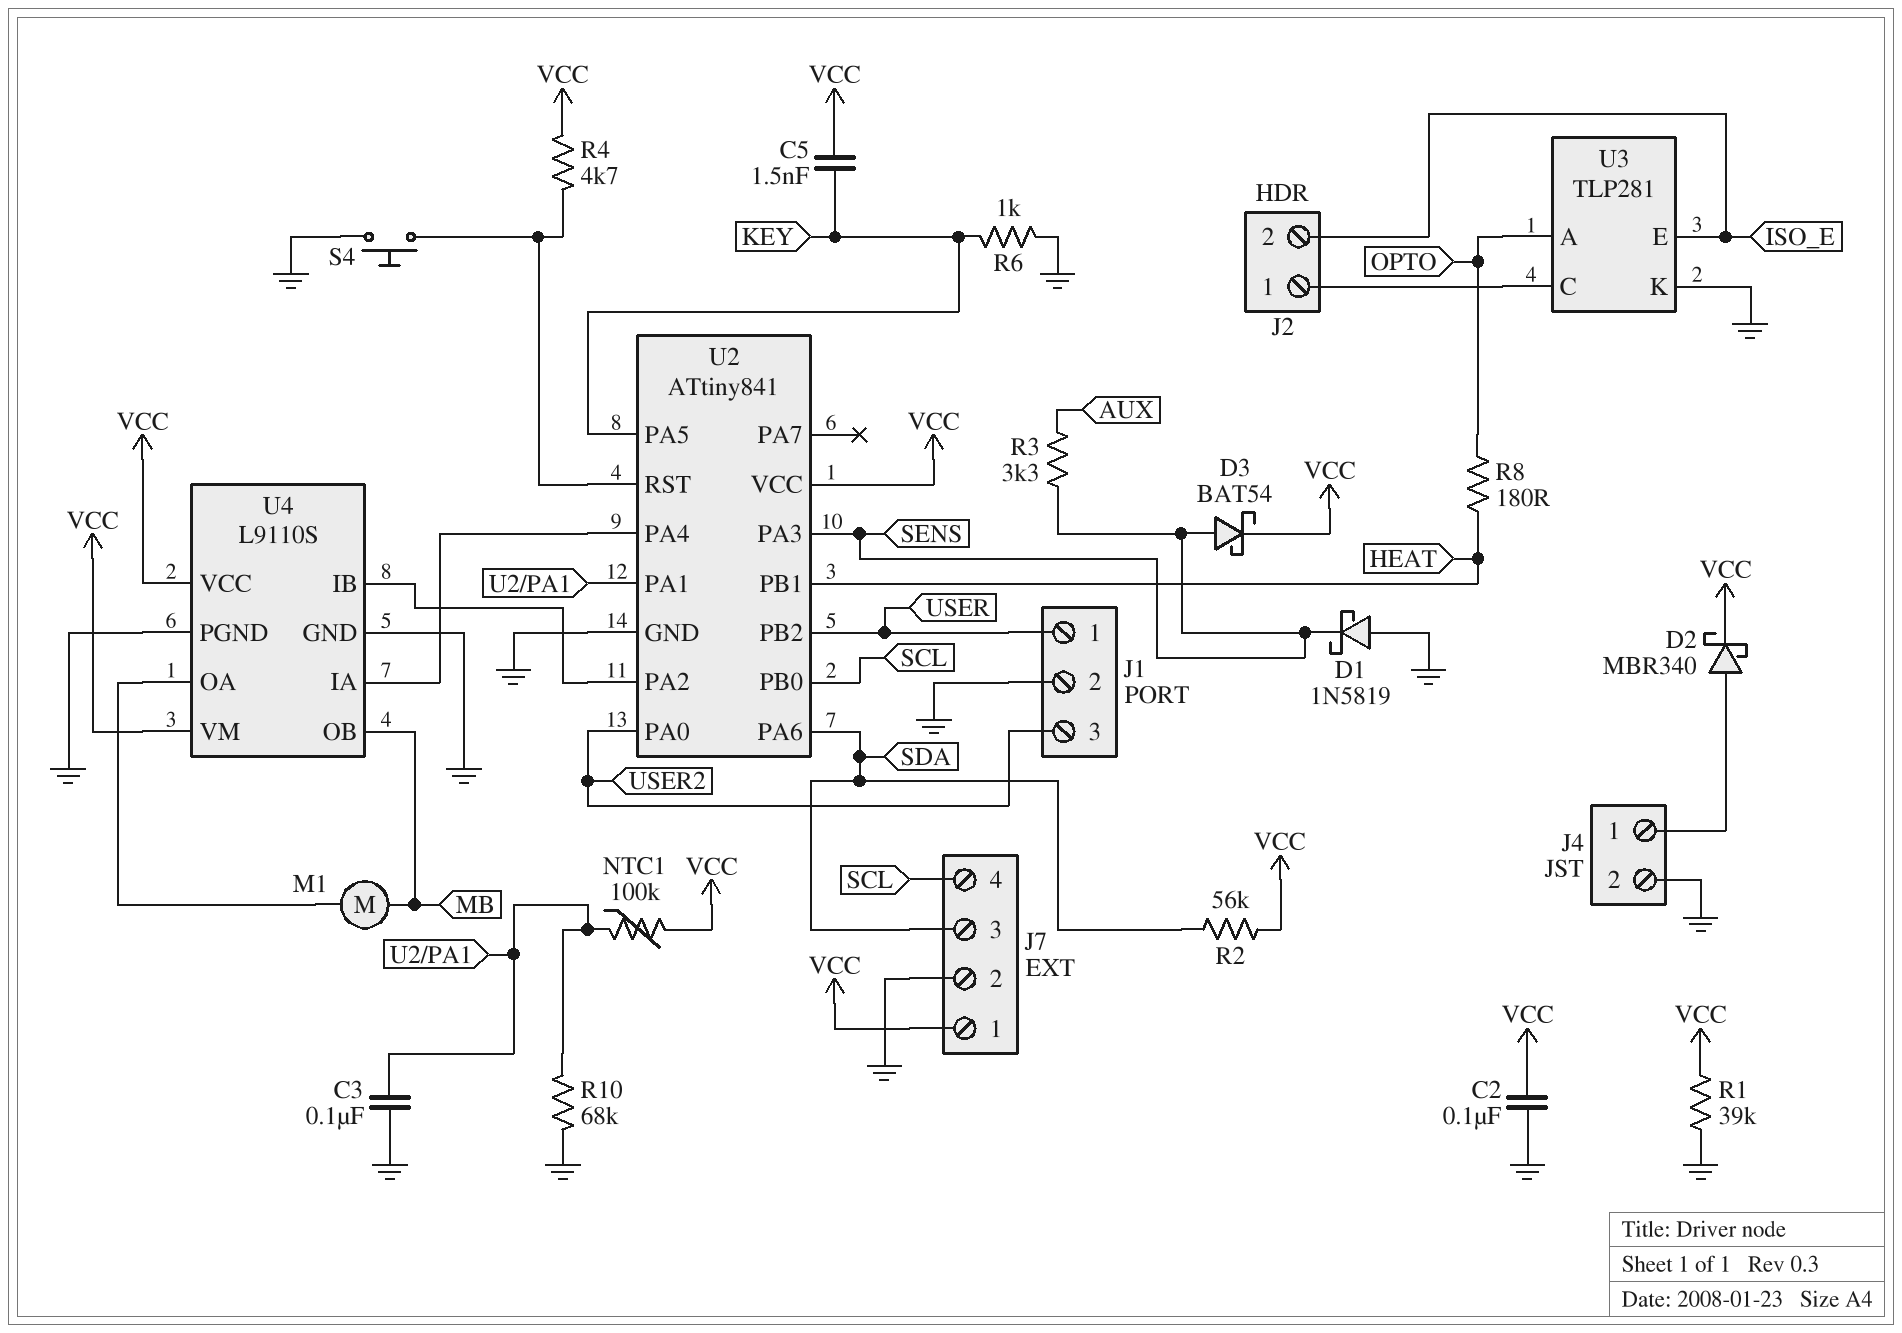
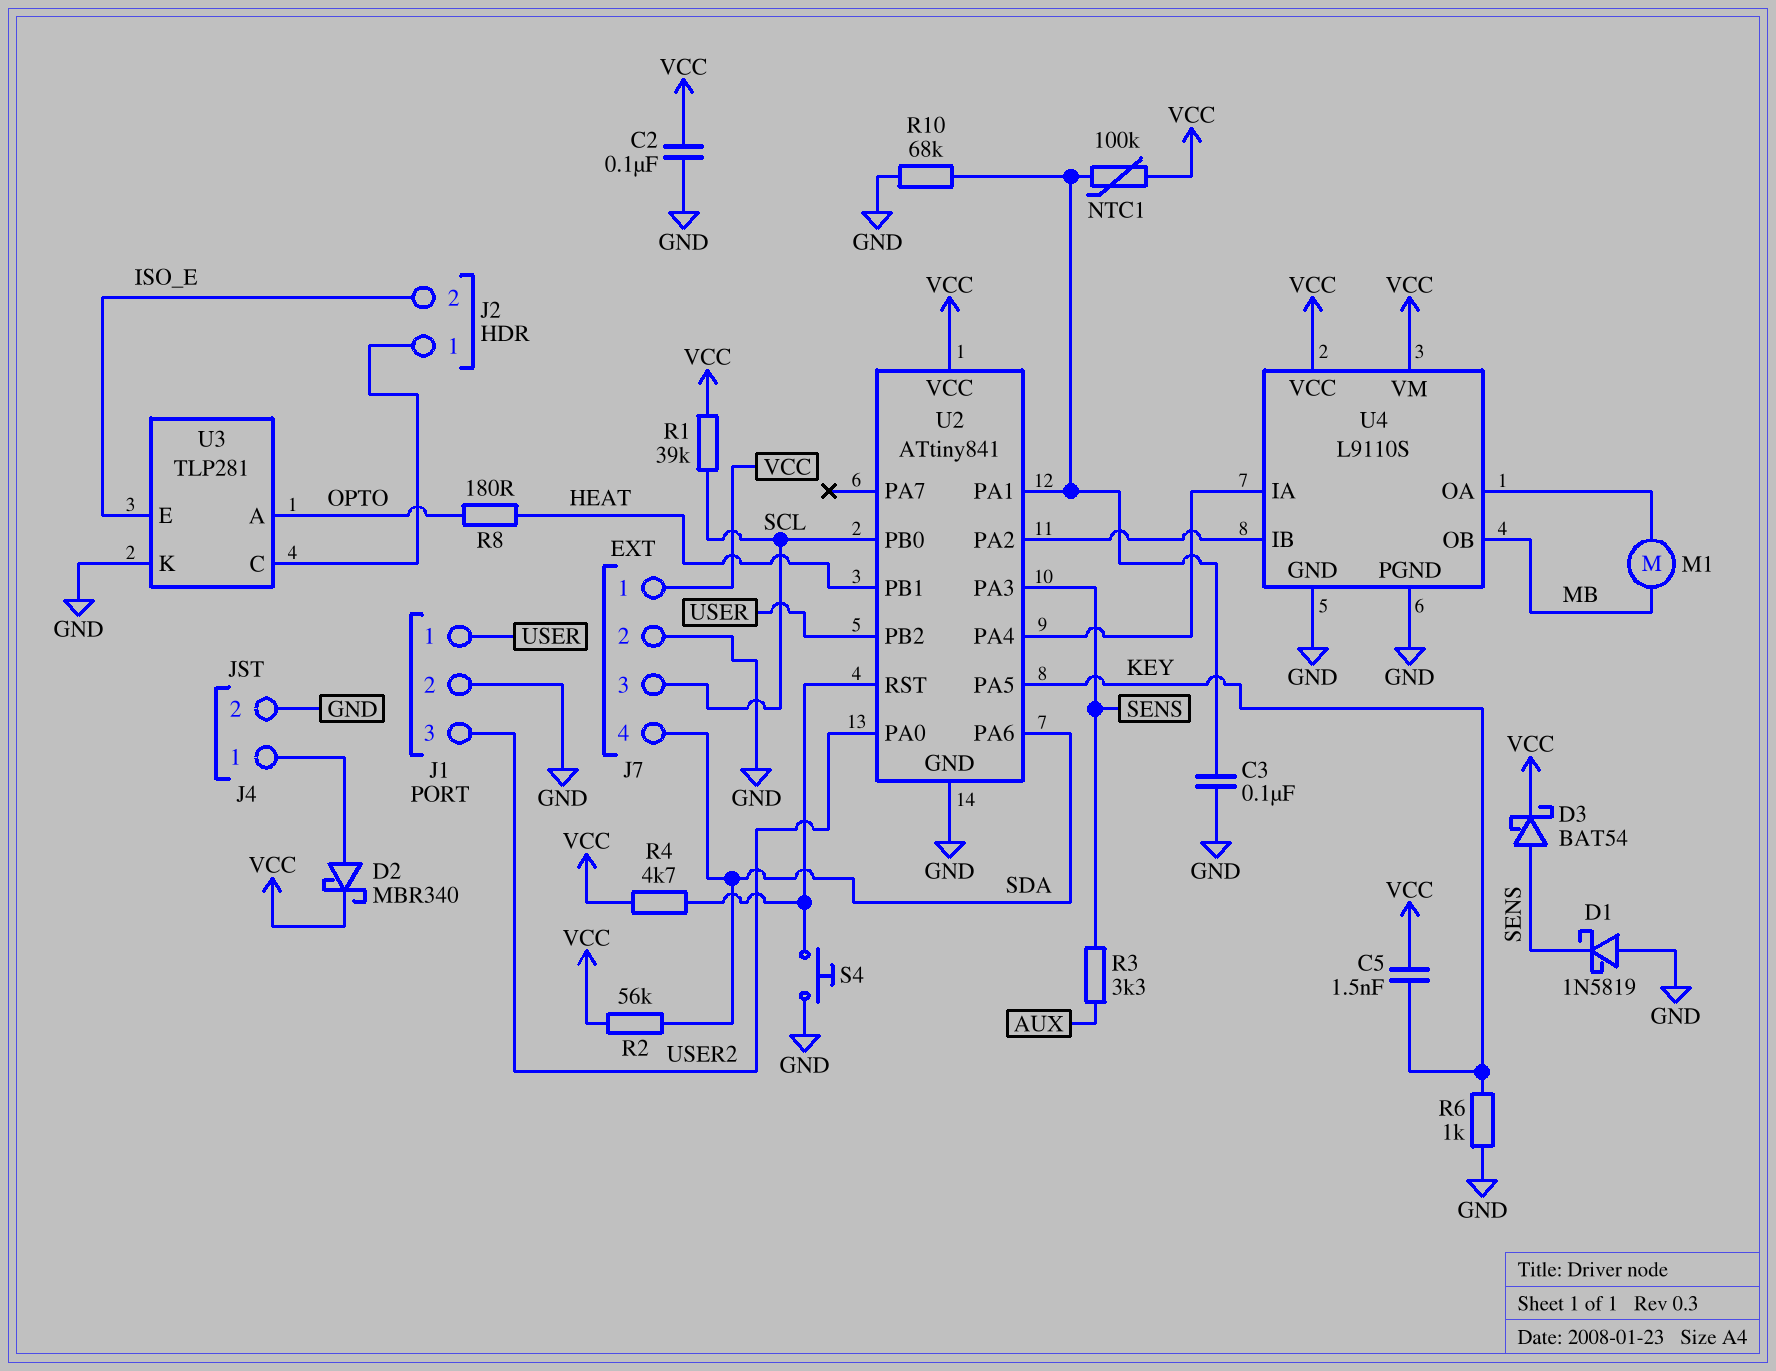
J7 pin 3: SDA -> SCL
J7 pin 4: SCL -> SDA
R1: 39k (GND, VCC) -> 39k (SCL, VCC)

